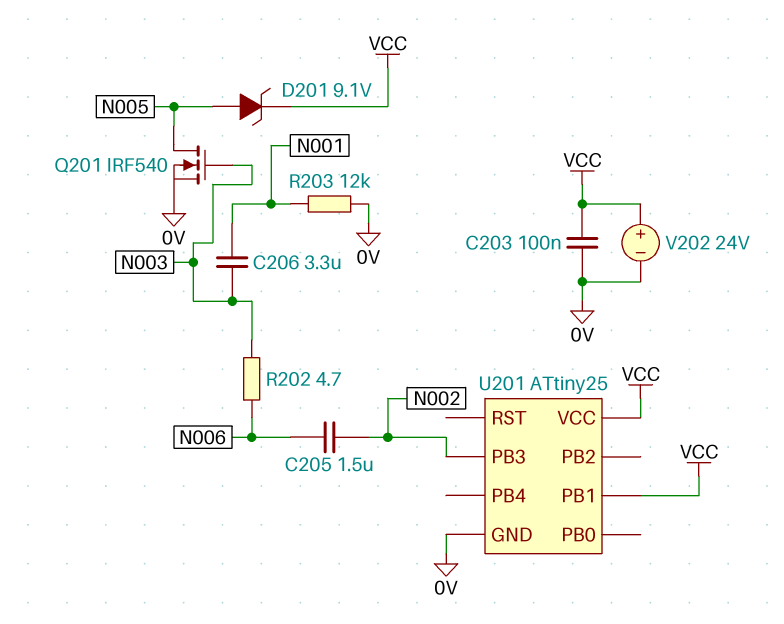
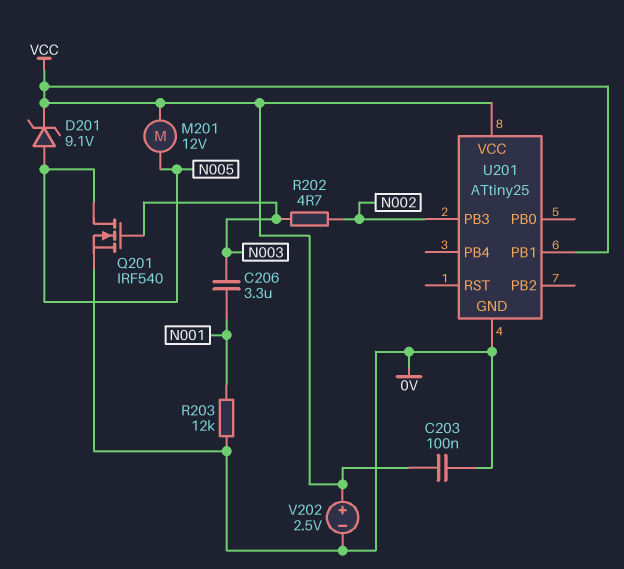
C205: 1.5uF (N002, N006) -> none
M201: none -> motor 12V (N005, VCC)
R202: 4.7 (N003, N006) -> 4.7 (N002, N003)
V202: 24V (plus VCC, minus 0V) -> 2.5V (plus VCC, minus 0V)

